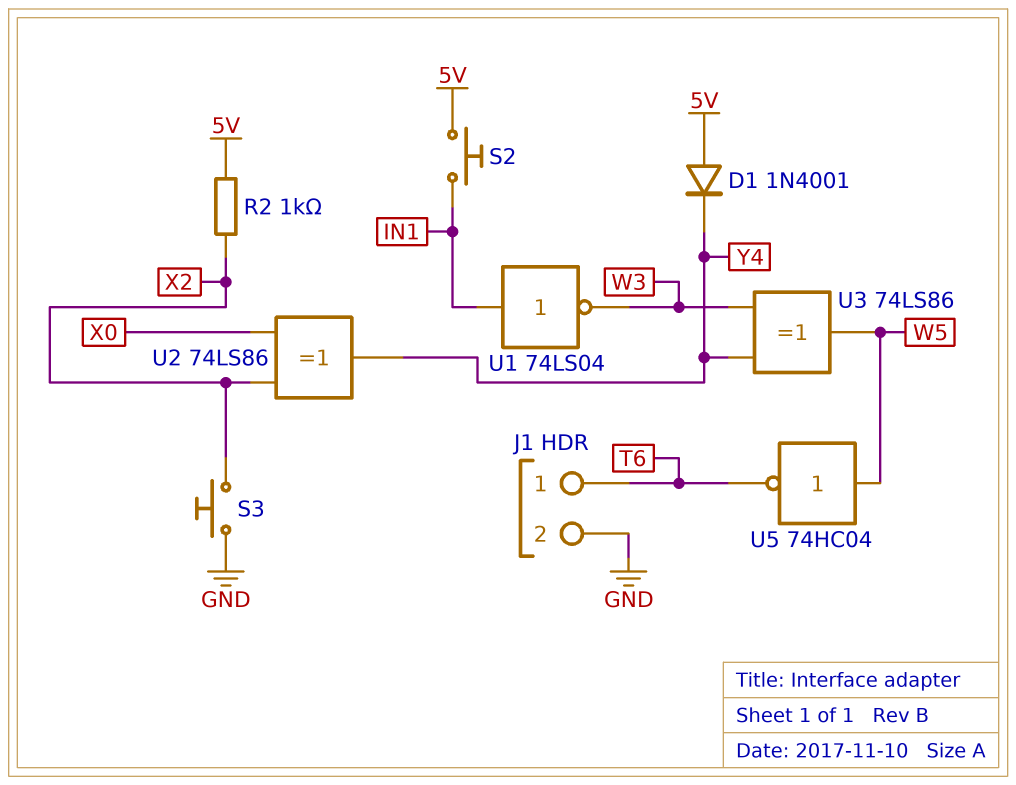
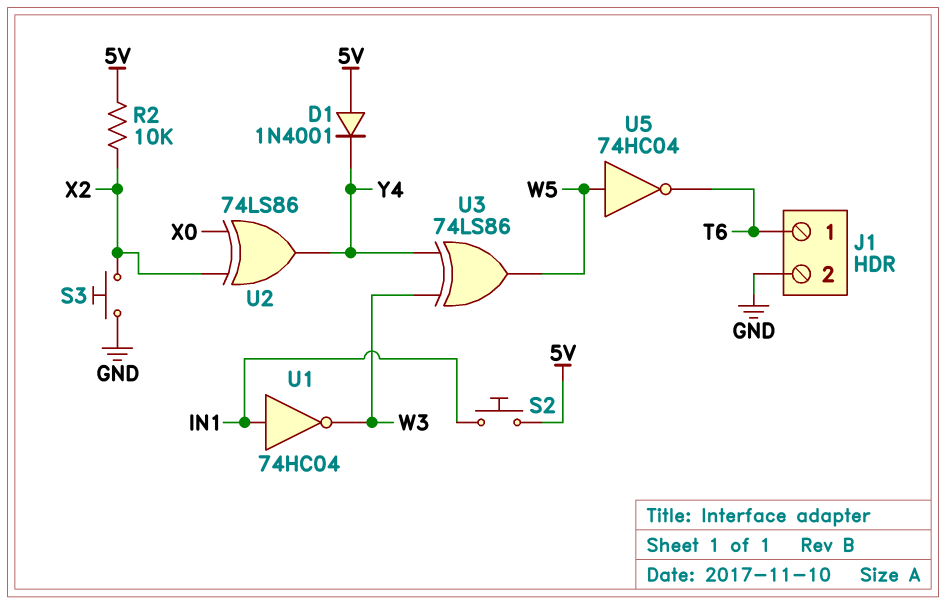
R2: 1k (5V, X2) -> 10k (5V, X2)
U1: NOT 74LS04 (in IN1, out W3) -> NOT 74HC04 (in IN1, out W3)

